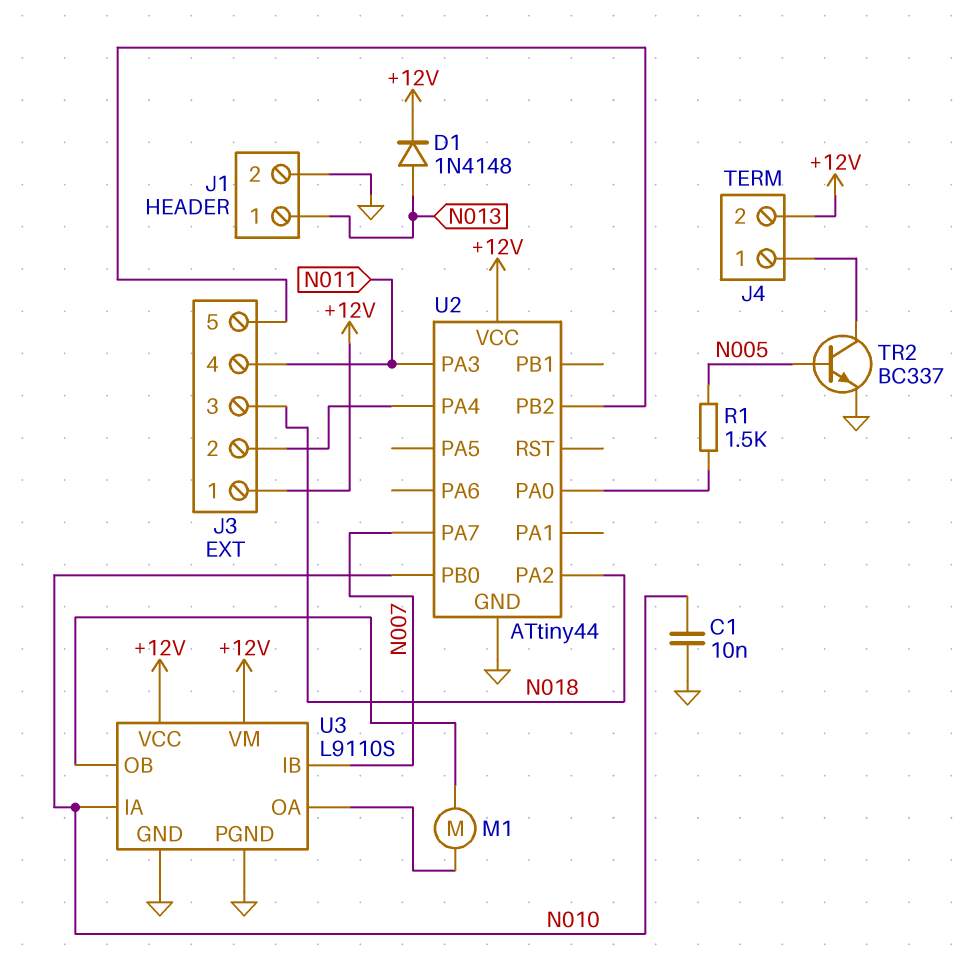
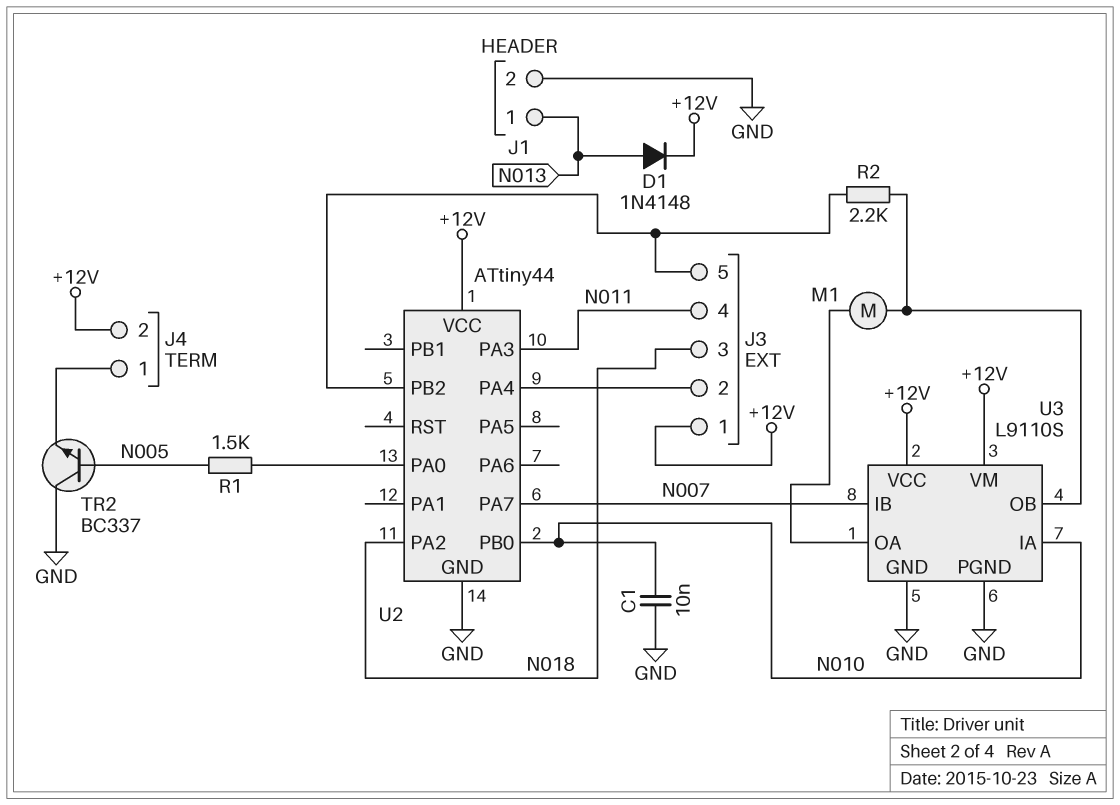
R2: none -> 2.2k (J3/5, U3/OB)
TR2: NPN BC337 (B N005, C J4/1, E GND) -> NPN BC337 (B N005, C GND, E J4/1)

